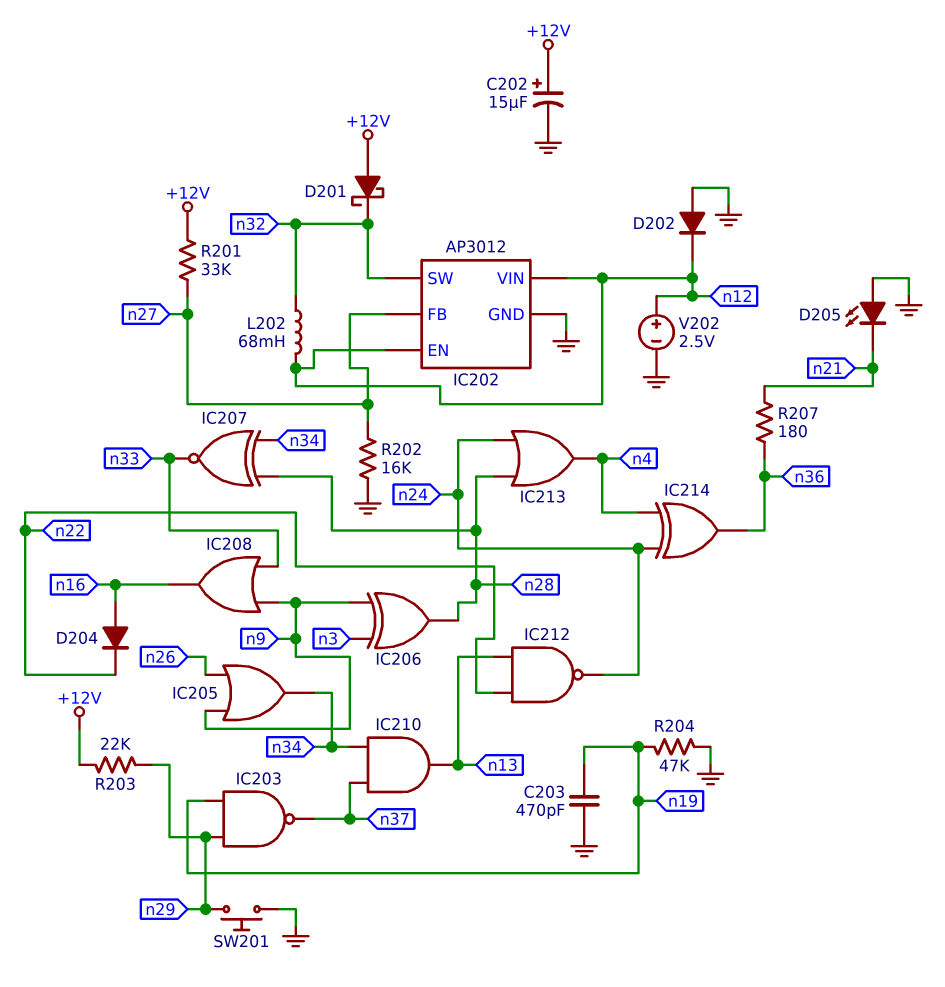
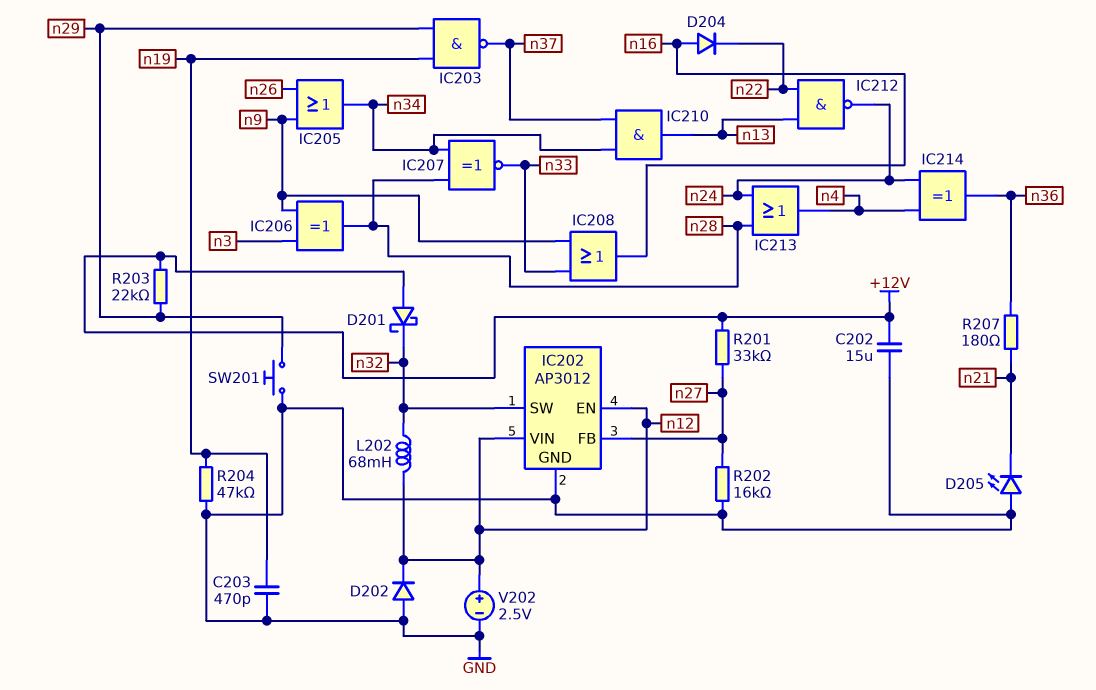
C202: 15uF (plus +12V, minus GND) -> 15uF (+12V, GND)

